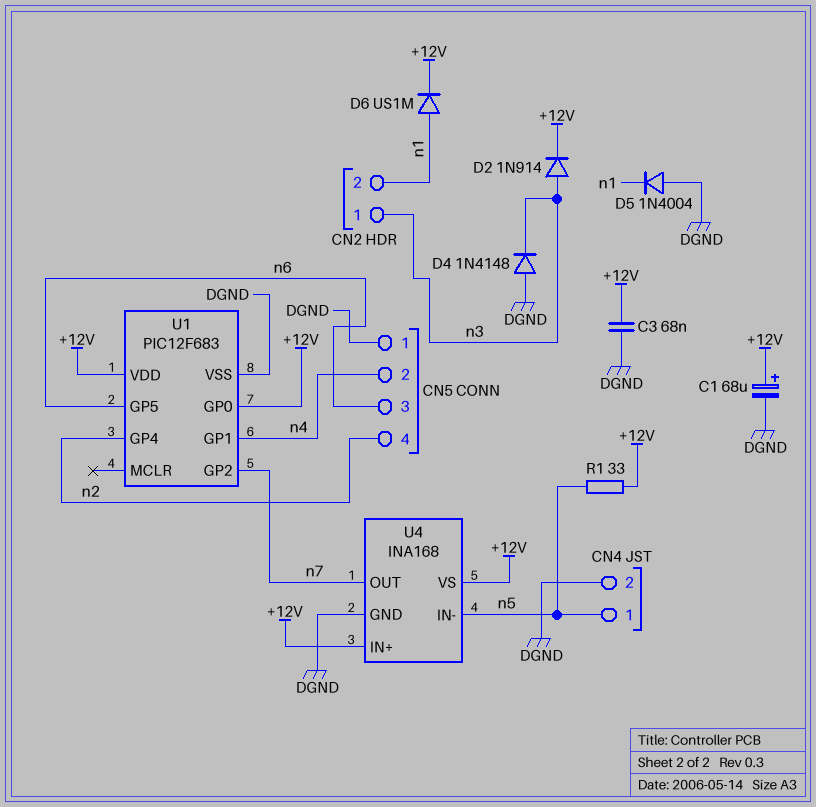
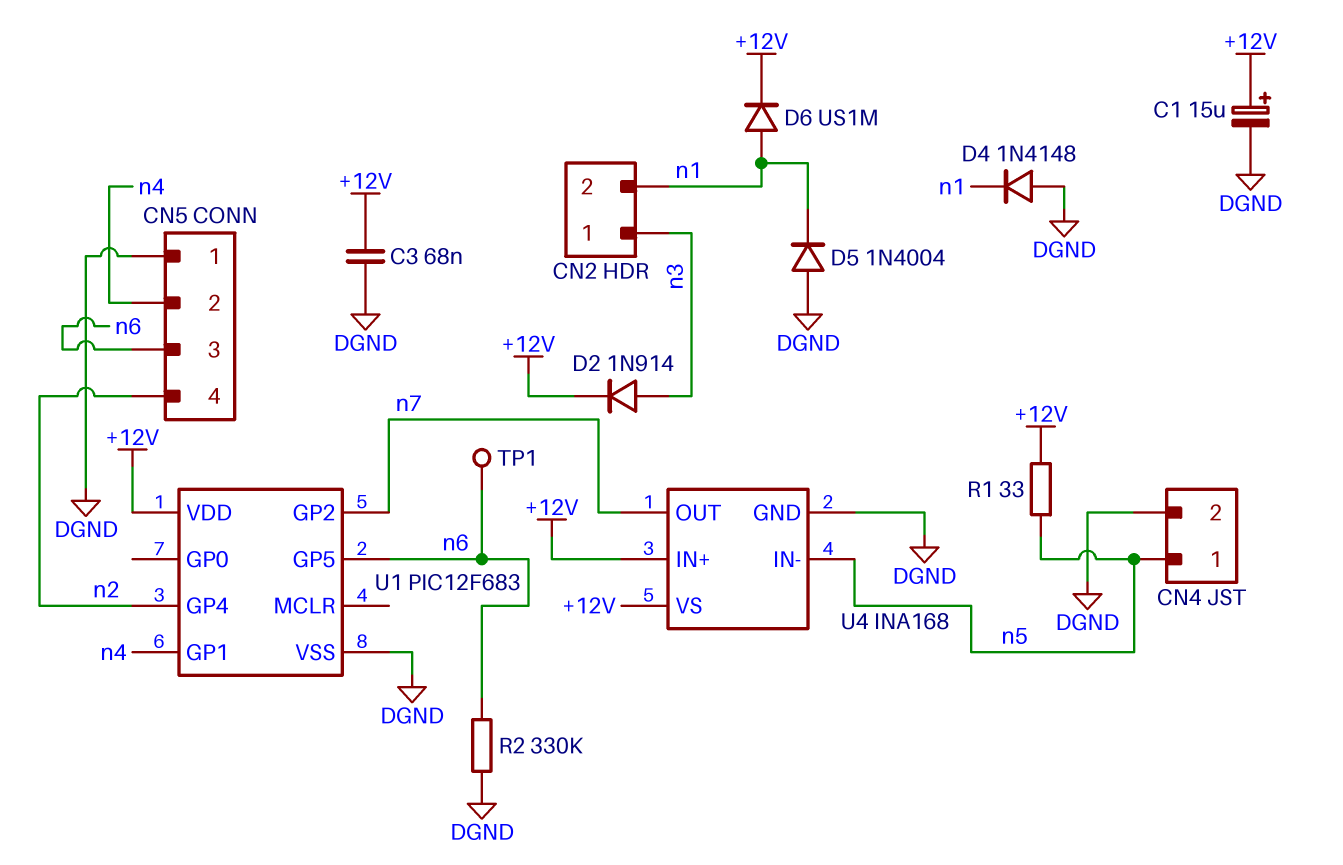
C1: 68uF (plus +12V, minus DGND) -> 15uF (plus +12V, minus DGND)
D4: diode 1N4148 (A DGND, K n3) -> diode 1N4148 (A DGND, K n1)
R2: none -> 330k (DGND, n6)
TP1: none -> test point (n6)
U1 pin GP0: +12V -> none

